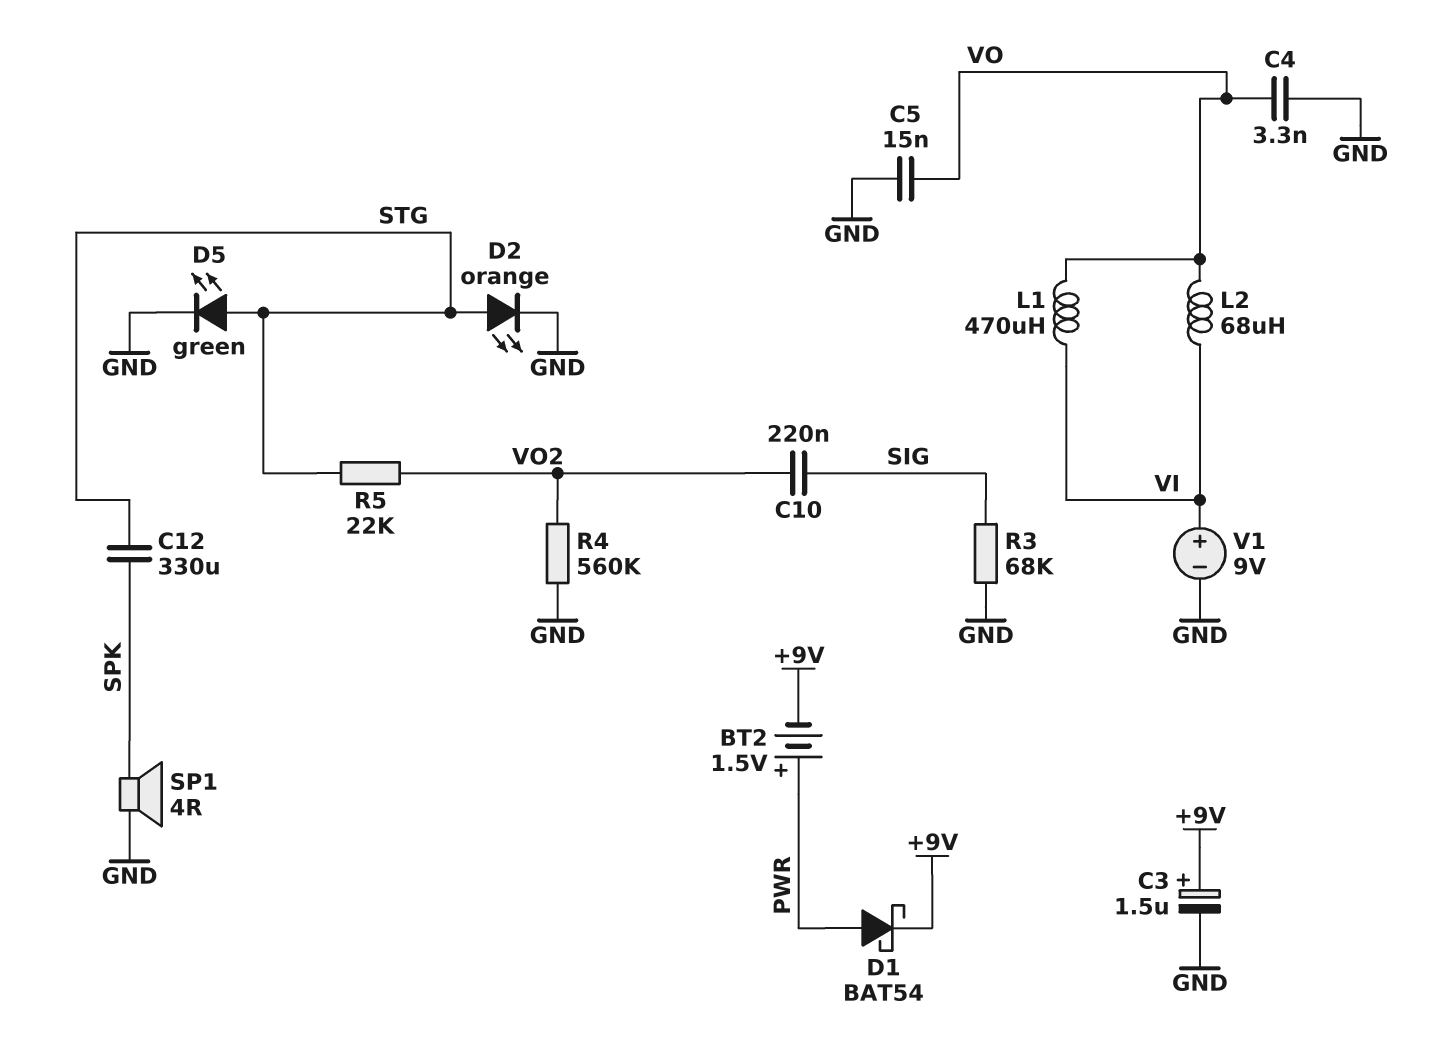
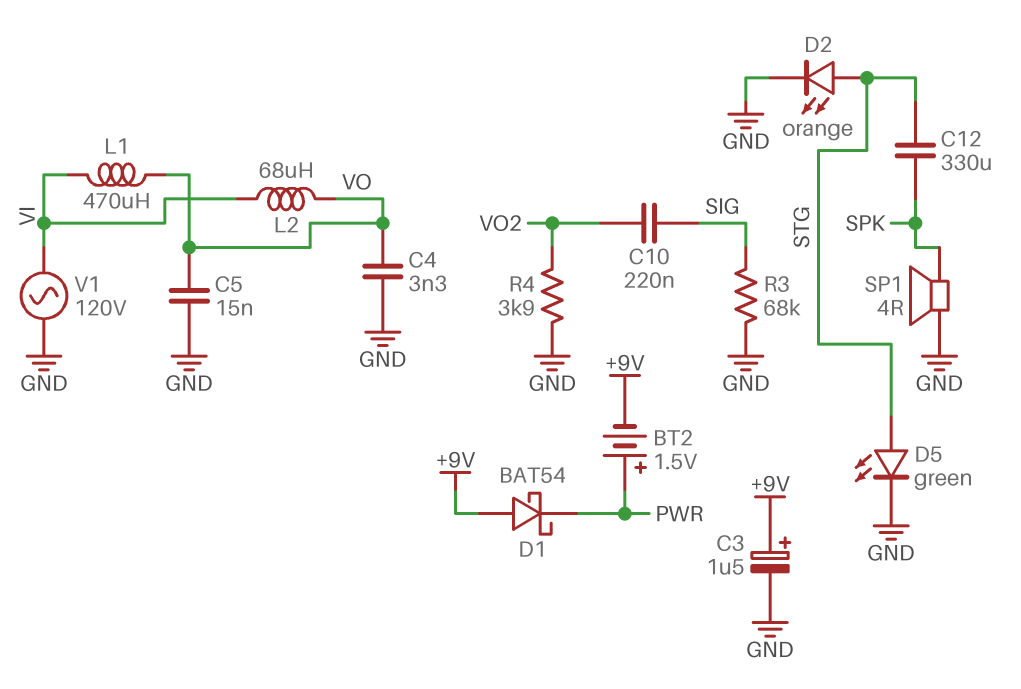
D1: schottky BAT54 (A PWR, K +9V) -> schottky BAT54 (A +9V, K PWR)
R4: 560k (GND, VO2) -> 3.9k (GND, VO2)
R5: 22k (STG, VO2) -> none
V1: 9V (plus VI, minus GND) -> AC 120V (GND, VI)

